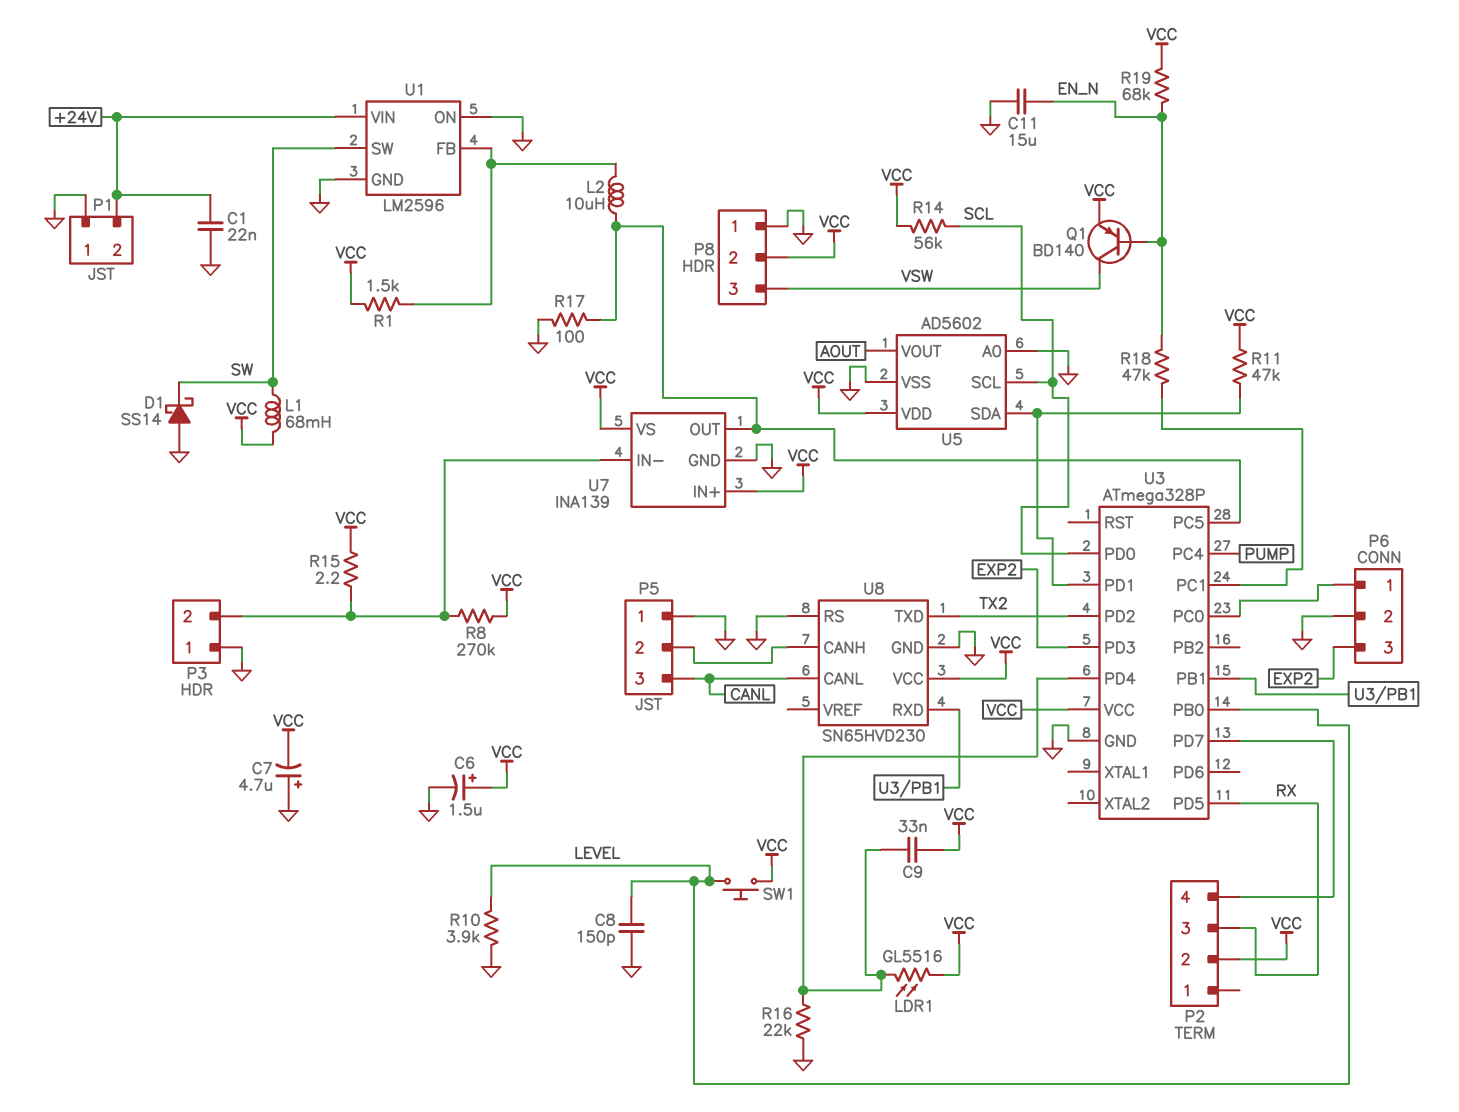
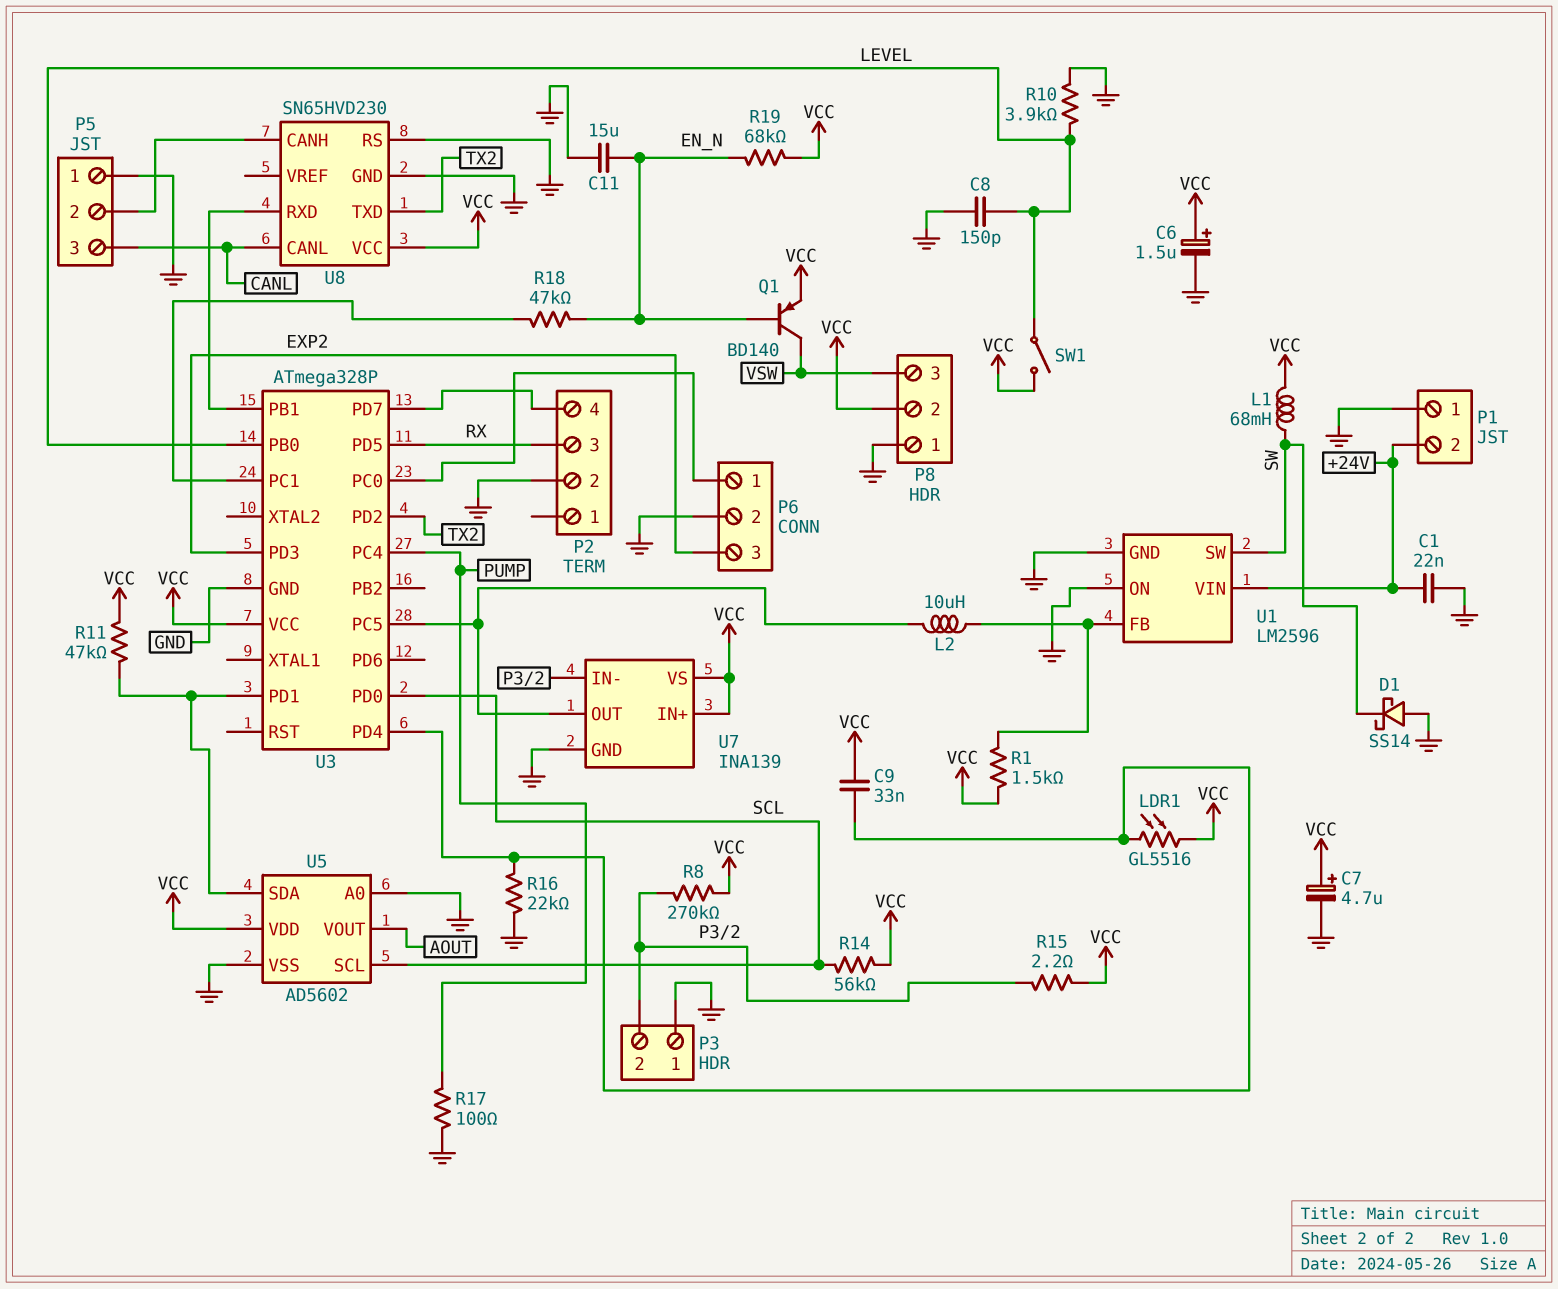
C7: 4.7uF (plus GND, minus VCC) -> 4.7uF (plus VCC, minus GND)
P2 pin 2: VCC -> GND
R17: 100 (GND, U3/PC5) -> 100 (GND, PUMP)
SW1: button (LEVEL, VCC) -> switch (LEVEL, VCC)

